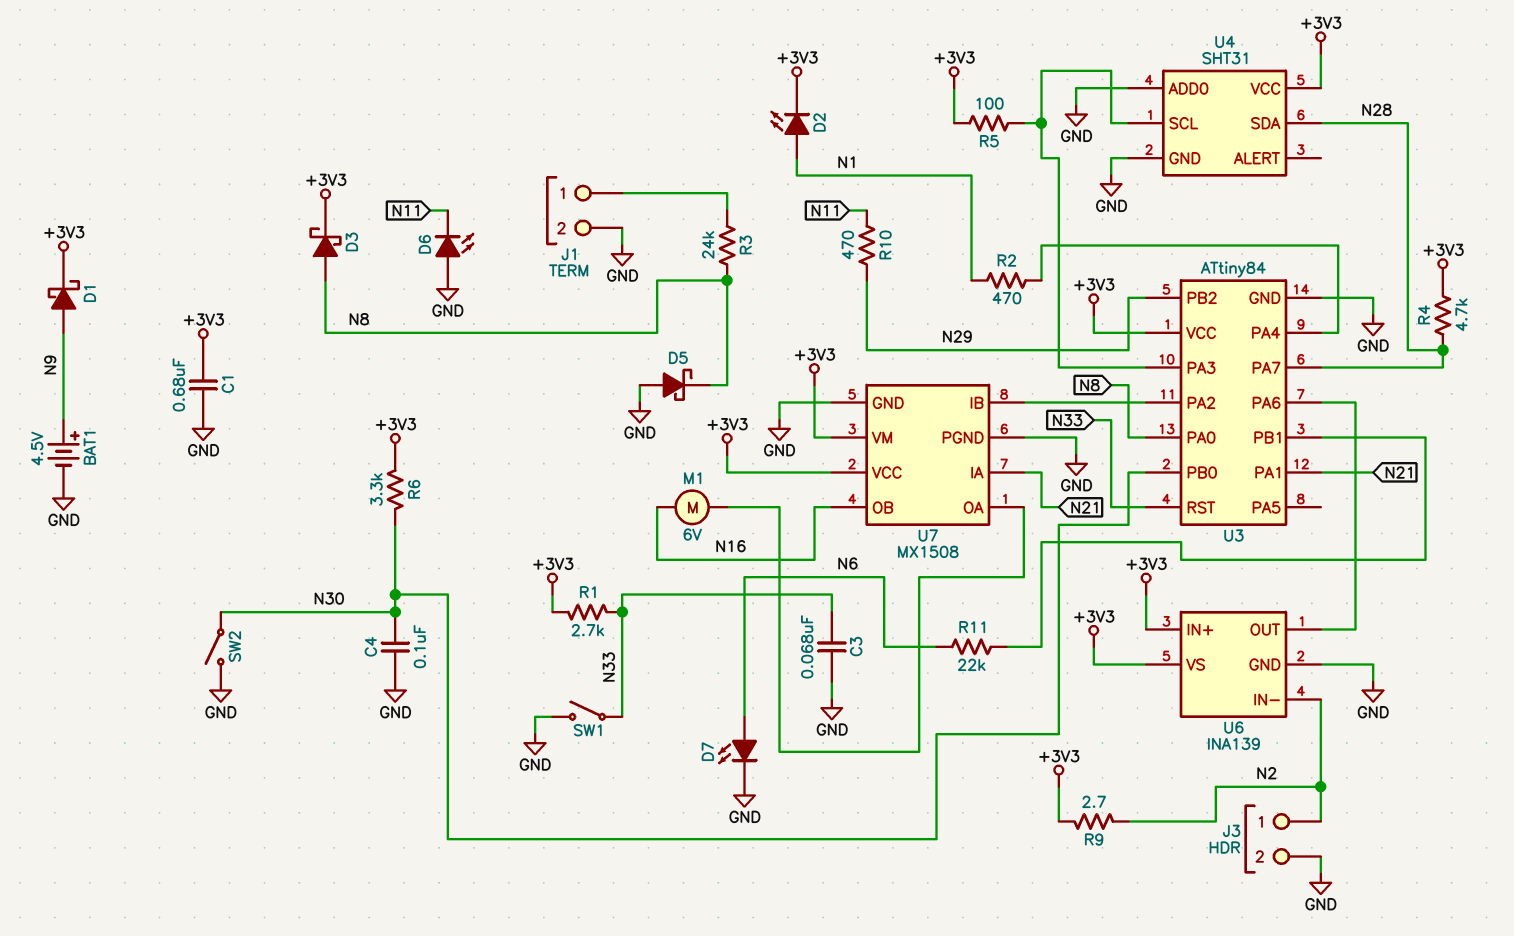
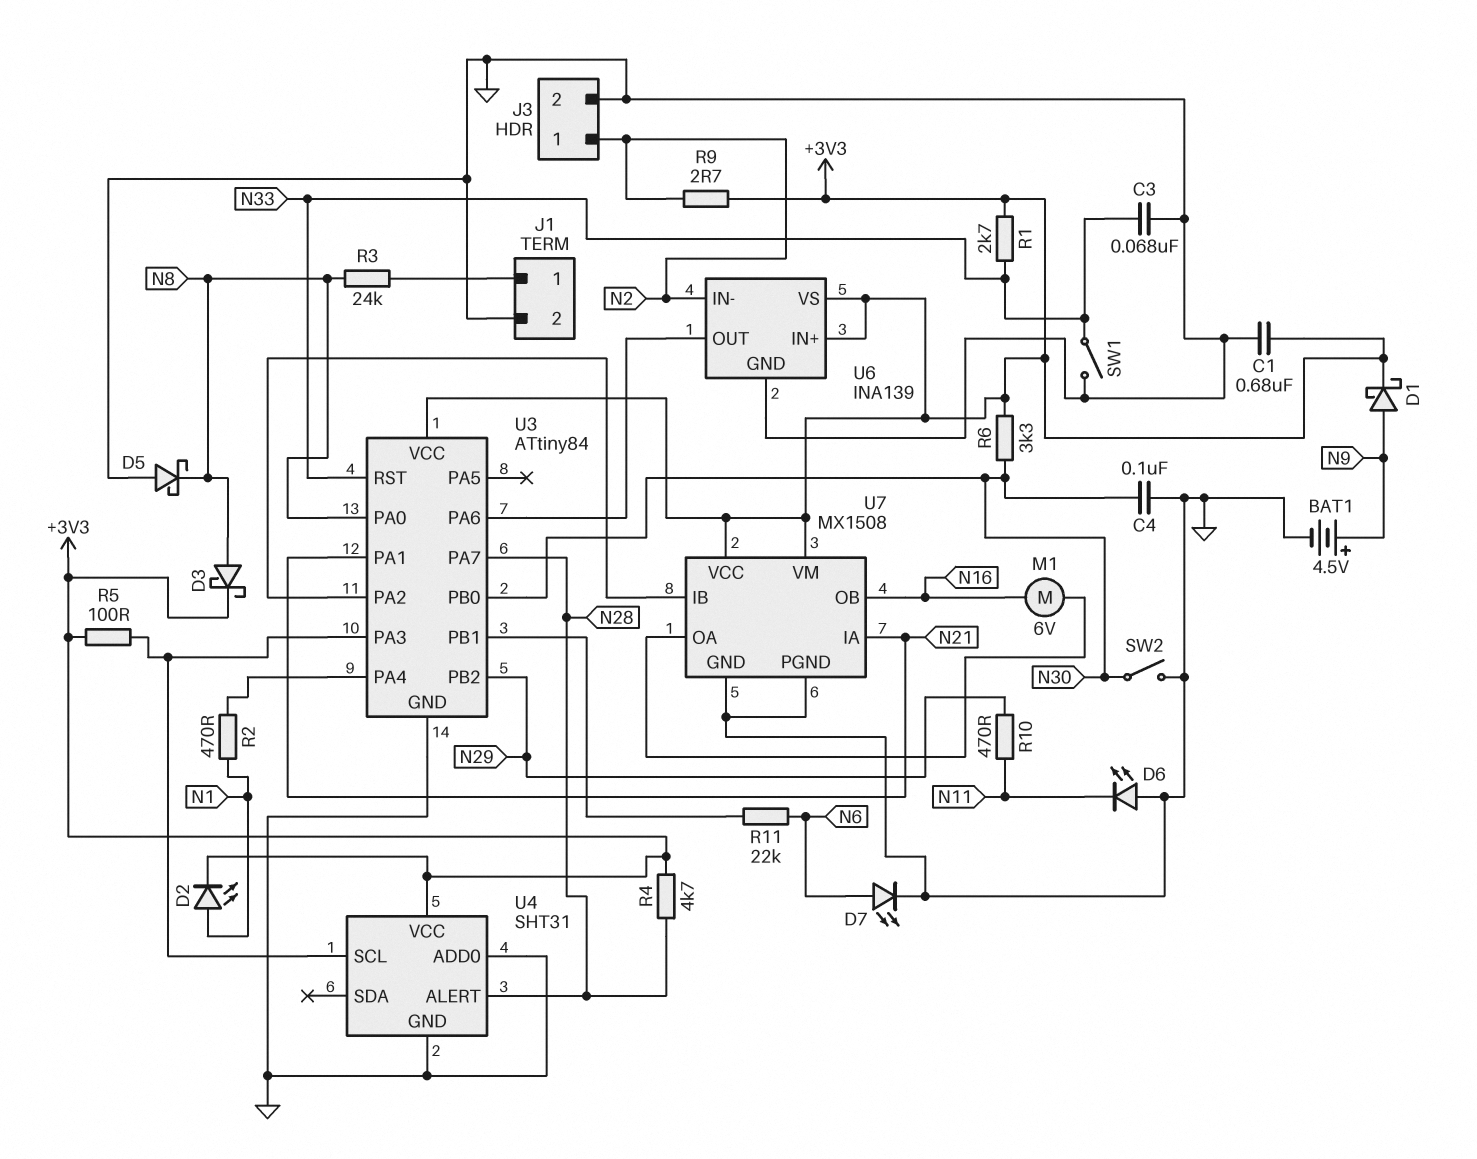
U4 pin ALERT: none -> N28
U4 pin SDA: N28 -> none

